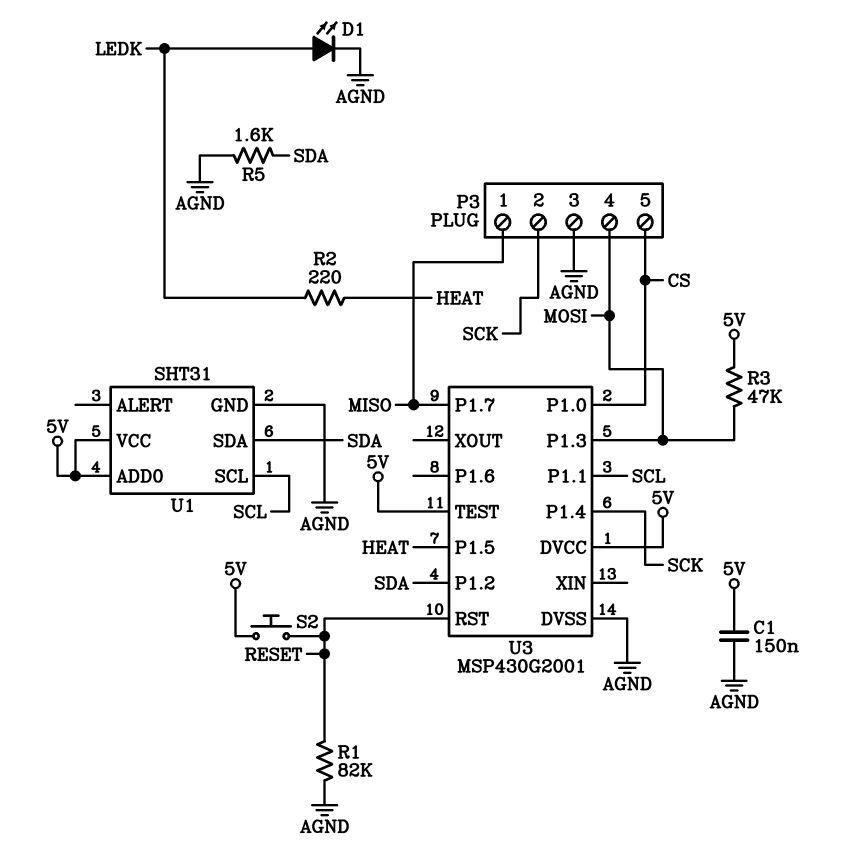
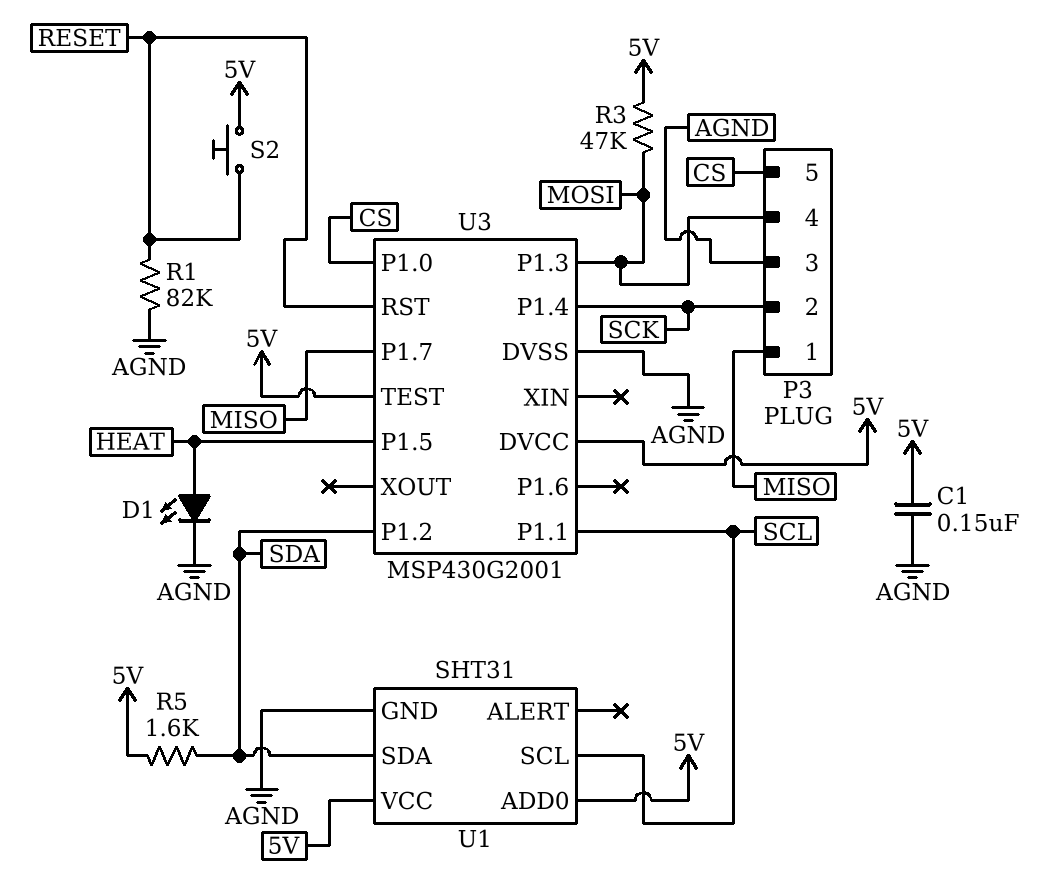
D1: LED (A LEDK, K AGND) -> LED (A HEAT, K AGND)
R2: 220 (HEAT, LEDK) -> none
R5: 1.6k (AGND, SDA) -> 1.6k (5V, SDA)

